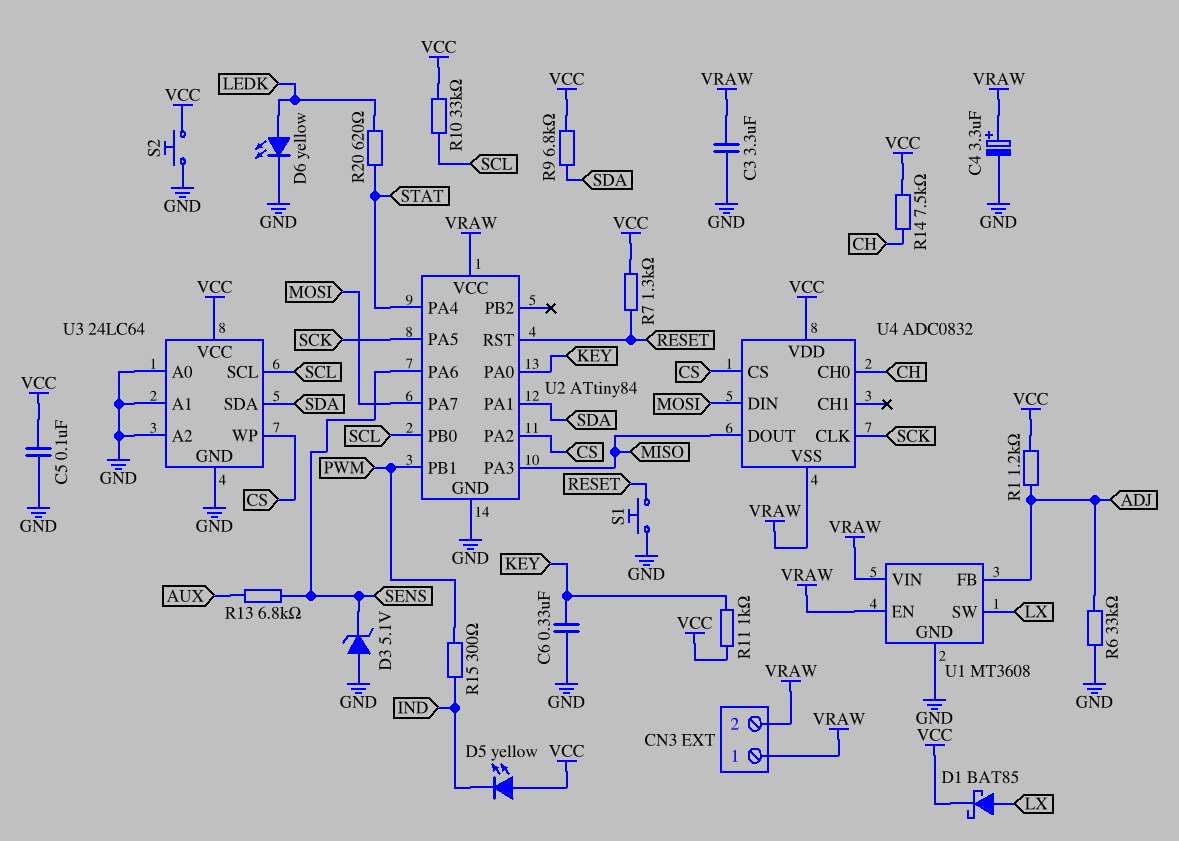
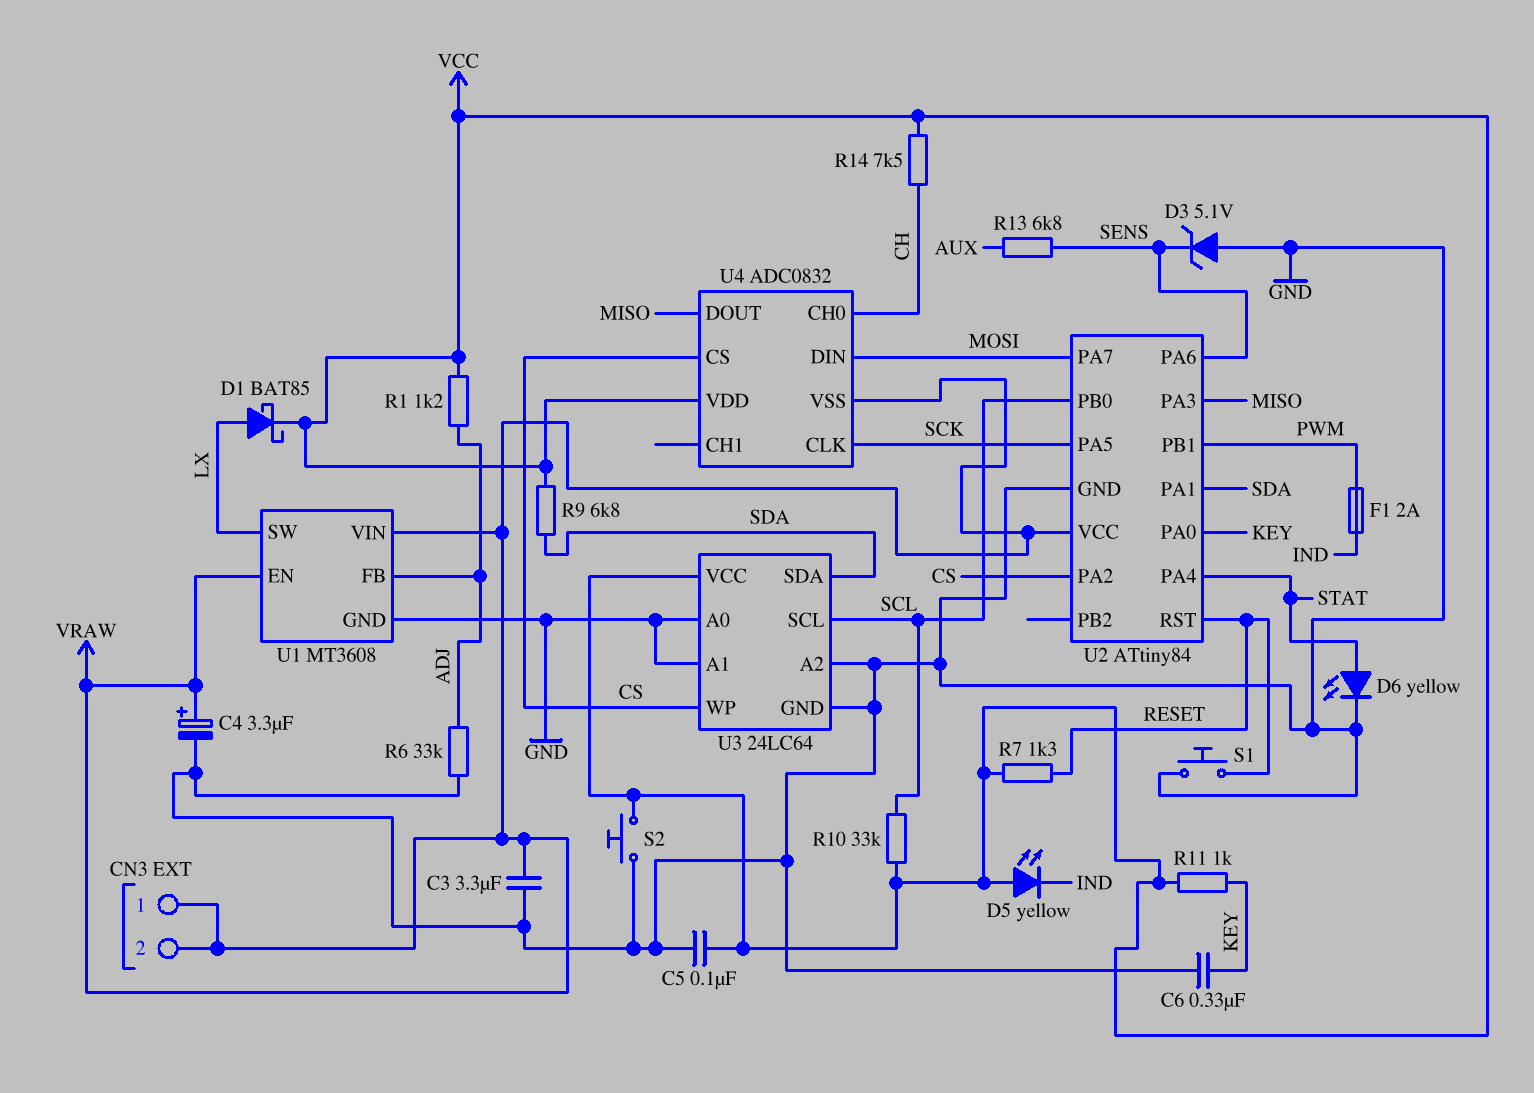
D6: LED yellow (A LEDK, K GND) -> LED yellow (A STAT, K GND)
F1: none -> 2A (IND, PWM)
R15: 300 (IND, PWM) -> none
R20: 620 (LEDK, STAT) -> none

